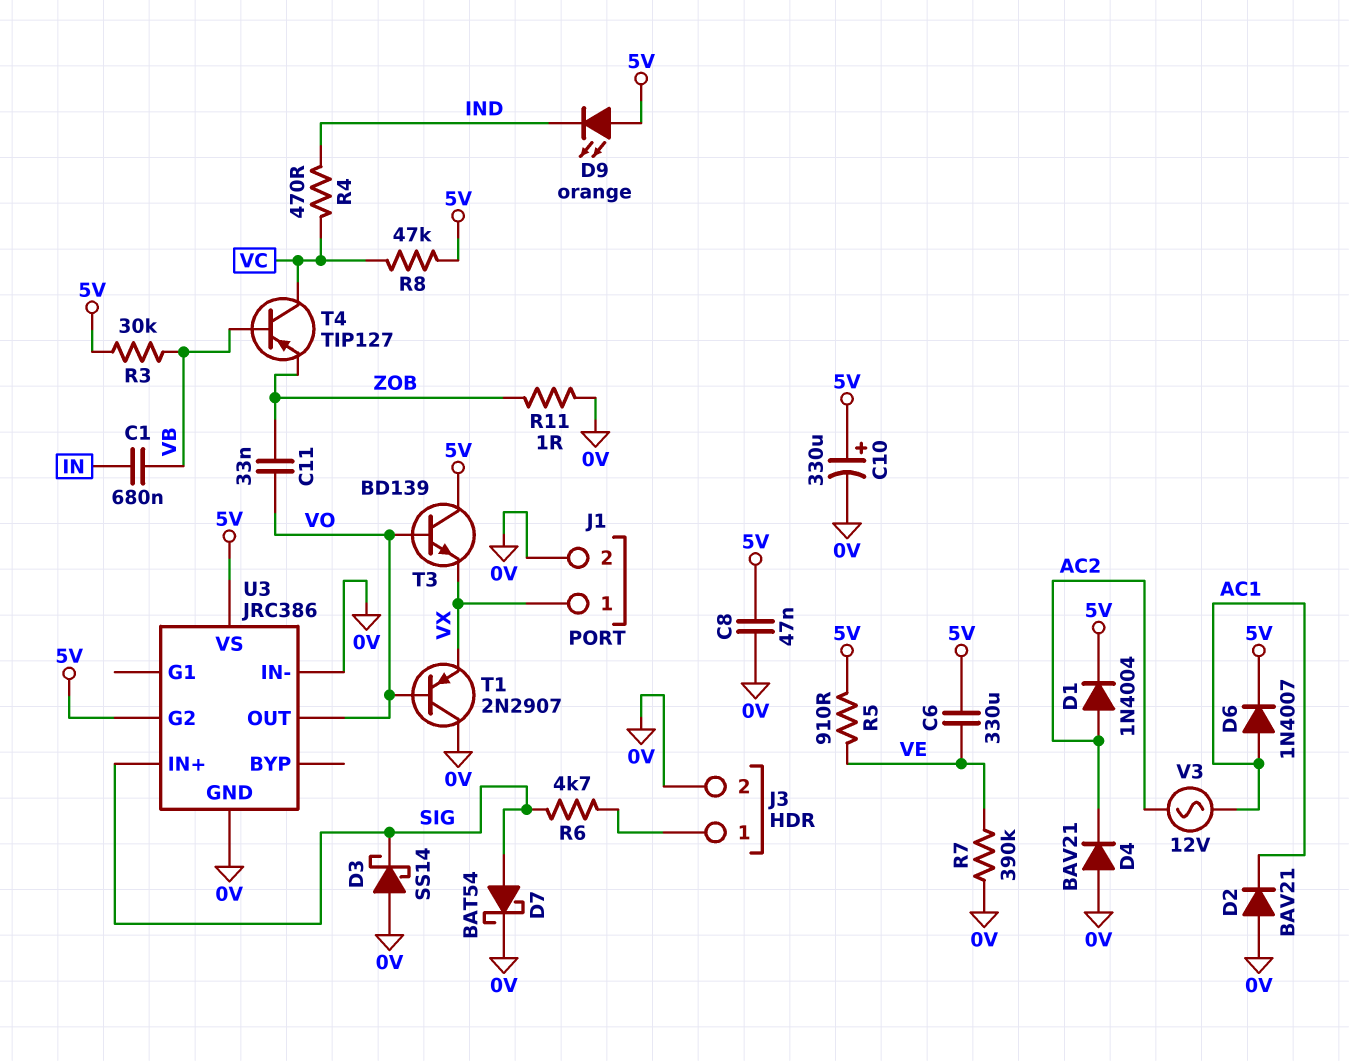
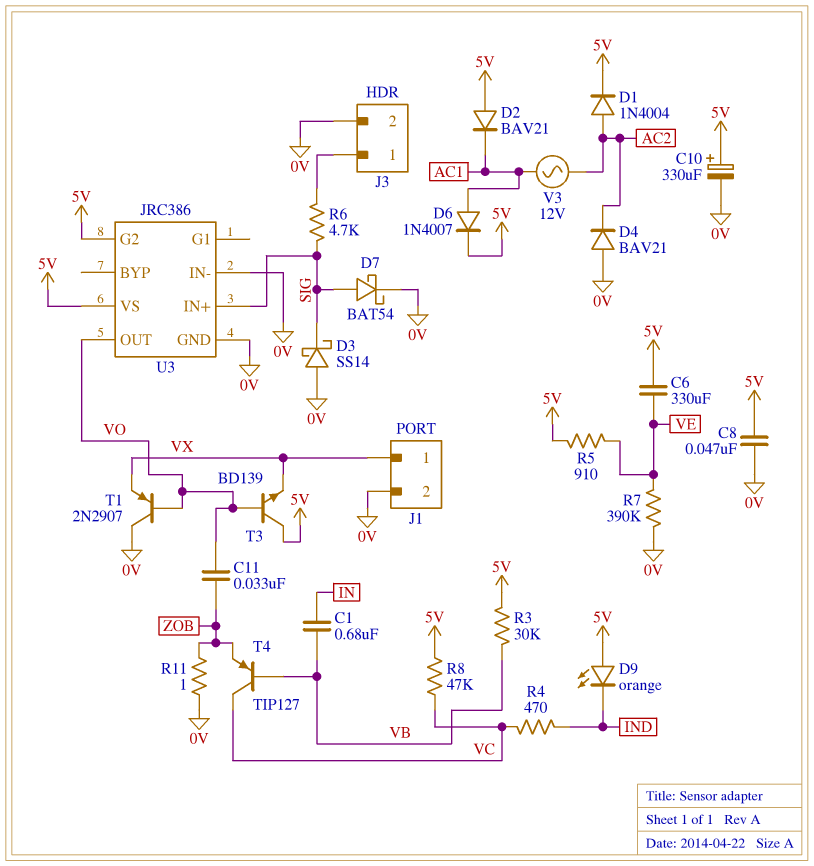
D2: diode BAV21 (A 0V, K AC1) -> diode BAV21 (A 5V, K AC1)

